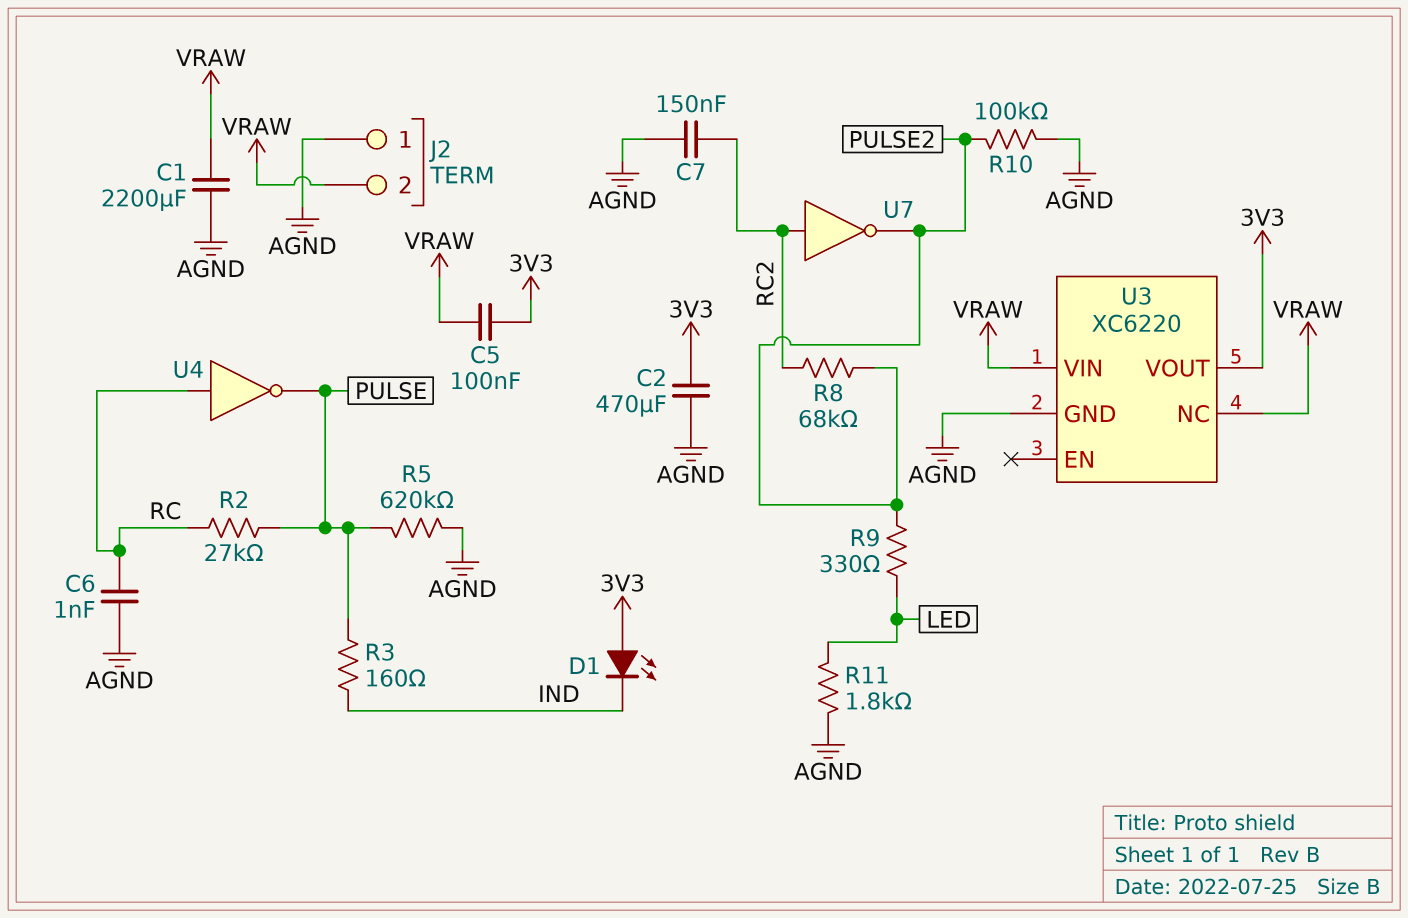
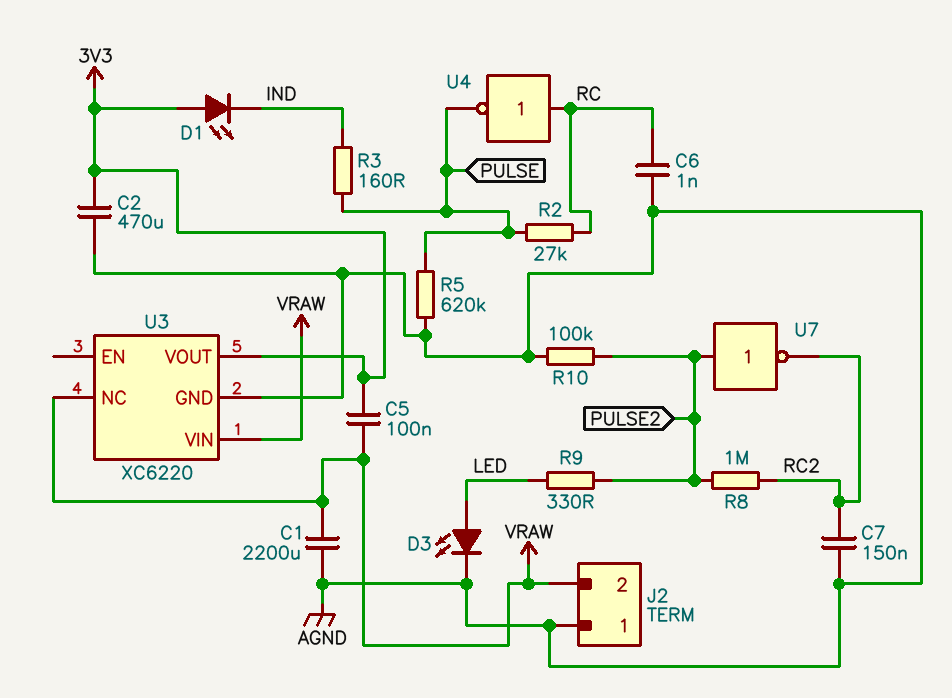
D3: none -> LED (A LED, K AGND)
R8: 68k (PULSE2, RC2) -> 1M (PULSE2, RC2)
R11: 1.8k (AGND, LED) -> none
U7: NOT (in RC2, out PULSE2) -> NOT (in PULSE2, out RC2)

